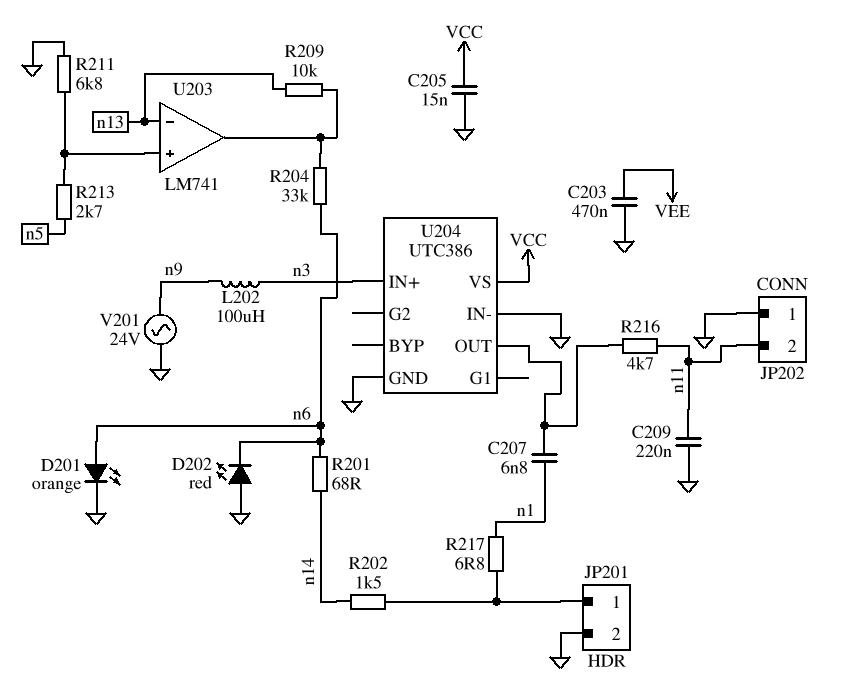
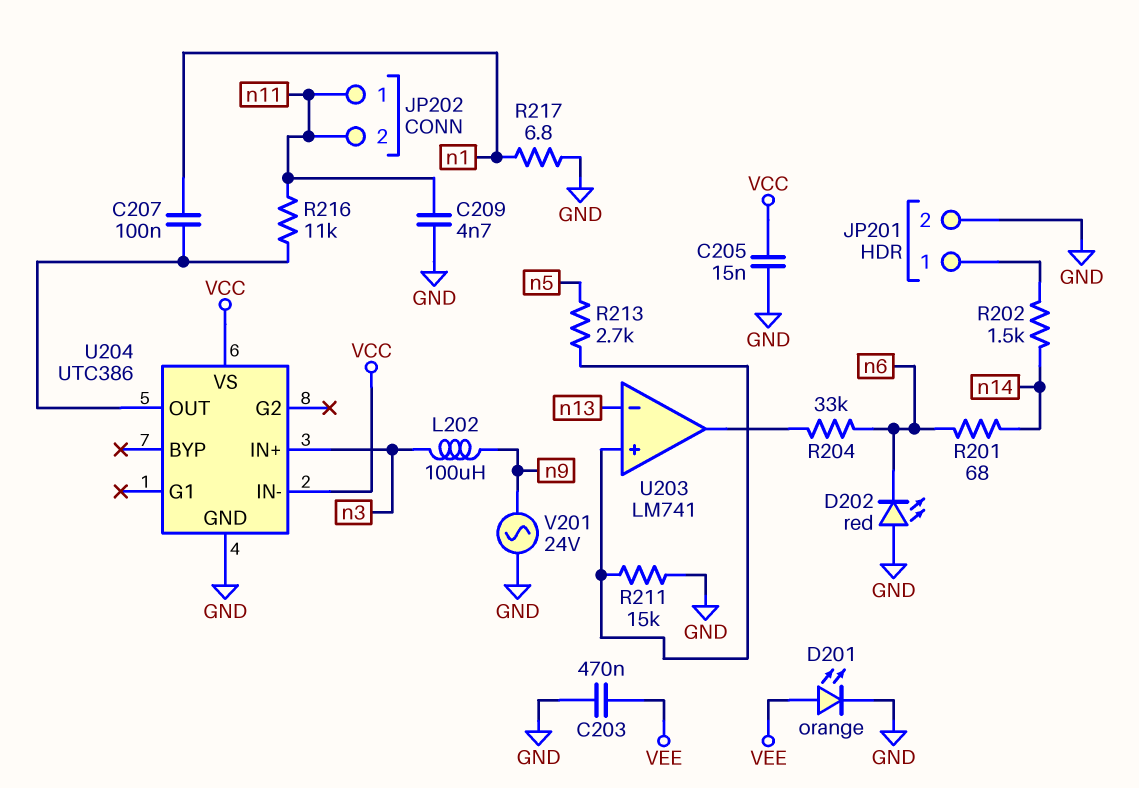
C207: 6.8nF (U204/OUT, n1) -> 100nF (U204/OUT, n1)
C209: 220nF (GND, n11) -> 4.7nF (GND, n11)
D201: LED orange (A n6, K GND) -> LED orange (A VEE, K GND)
JP202 pin 1: GND -> n11
R209: 10k (U203/out, n13) -> none
R211: 6.8k (GND, U203/in+) -> 15k (GND, U203/in+)
R216: 4.7k (U204/OUT, n11) -> 11k (U204/OUT, n11)
R217: 6.8 (JP201/1, n1) -> 6.8 (GND, n1)
U204 pin IN-: GND -> VCC

